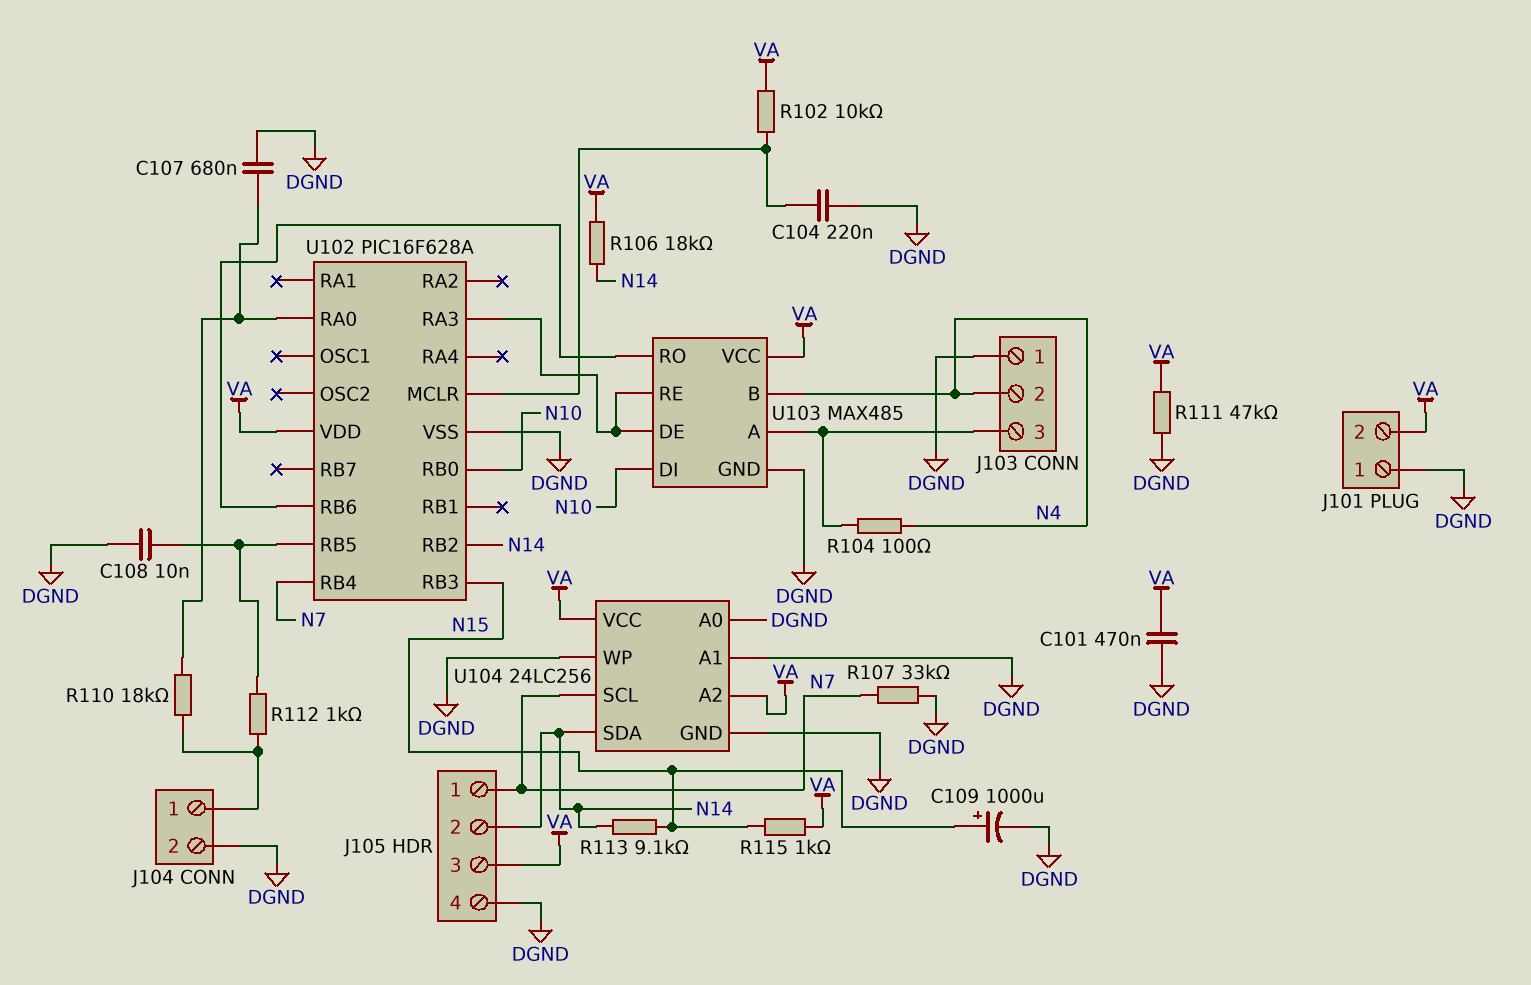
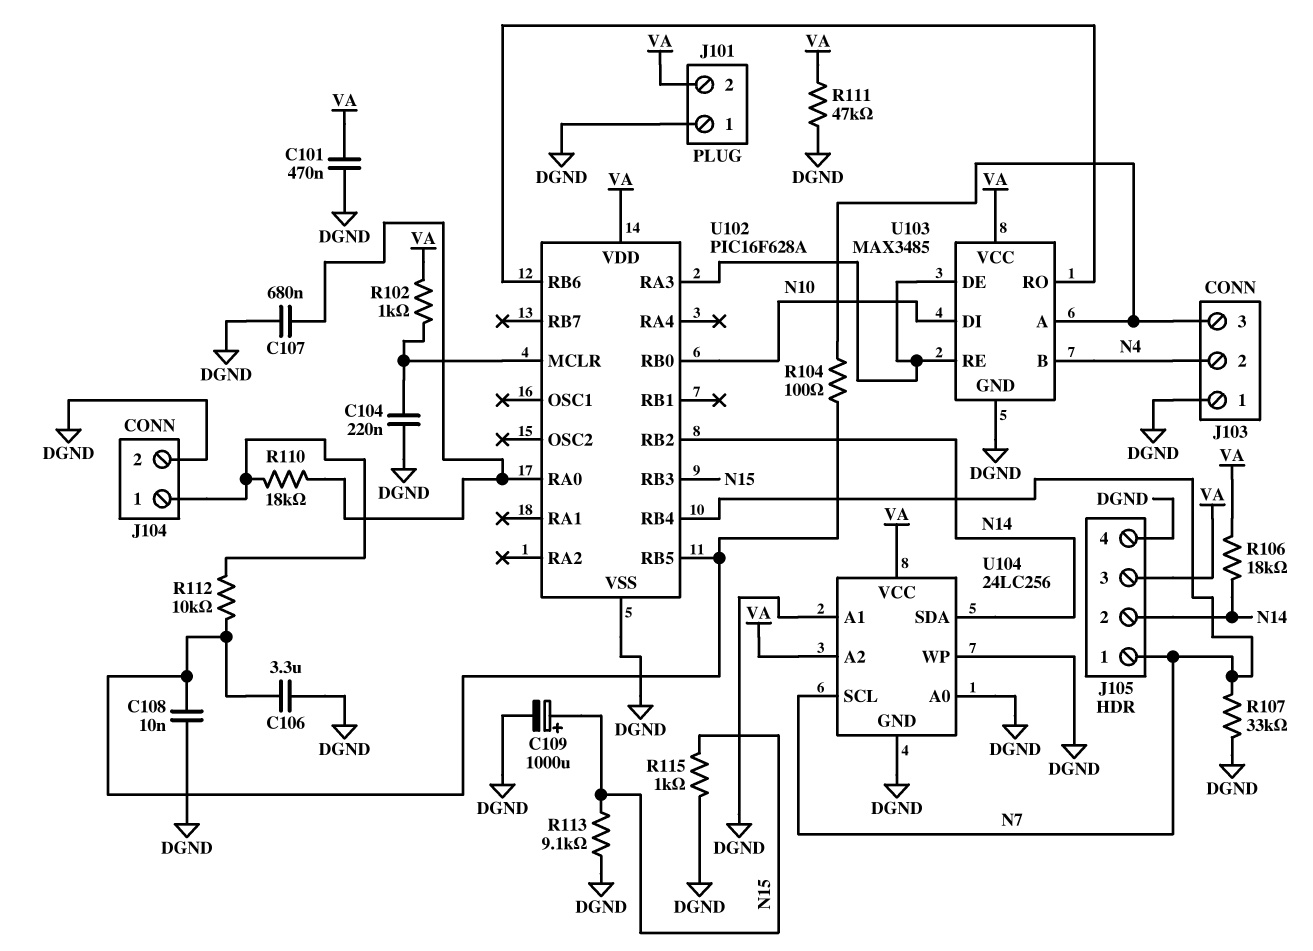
C106: none -> 3.3uF (DGND, U102/RB5)
R102: 10k (U102/MCLR, VA) -> 1k (U102/MCLR, VA)
R104: 100 (J103/3, N4) -> 100 (J103/3, U102/RB5)
R112: 1k (J104/1, U102/RB5) -> 10k (J104/1, U102/RB5)
R113: 9.1k (N14, N15) -> 9.1k (DGND, N15)
R115: 1k (N15, VA) -> 1k (DGND, N15)
U103: MAX485 -> MAX3485

